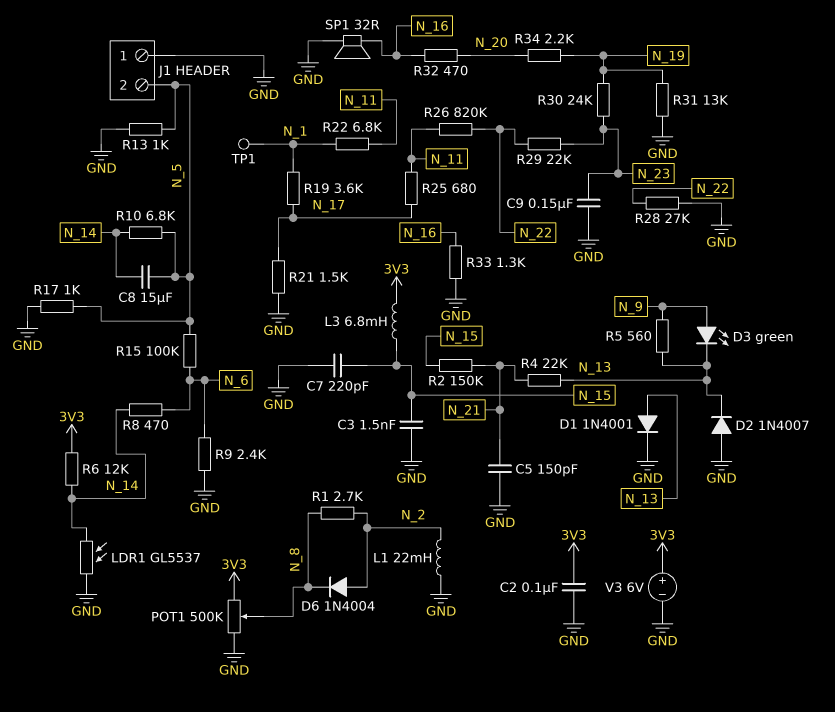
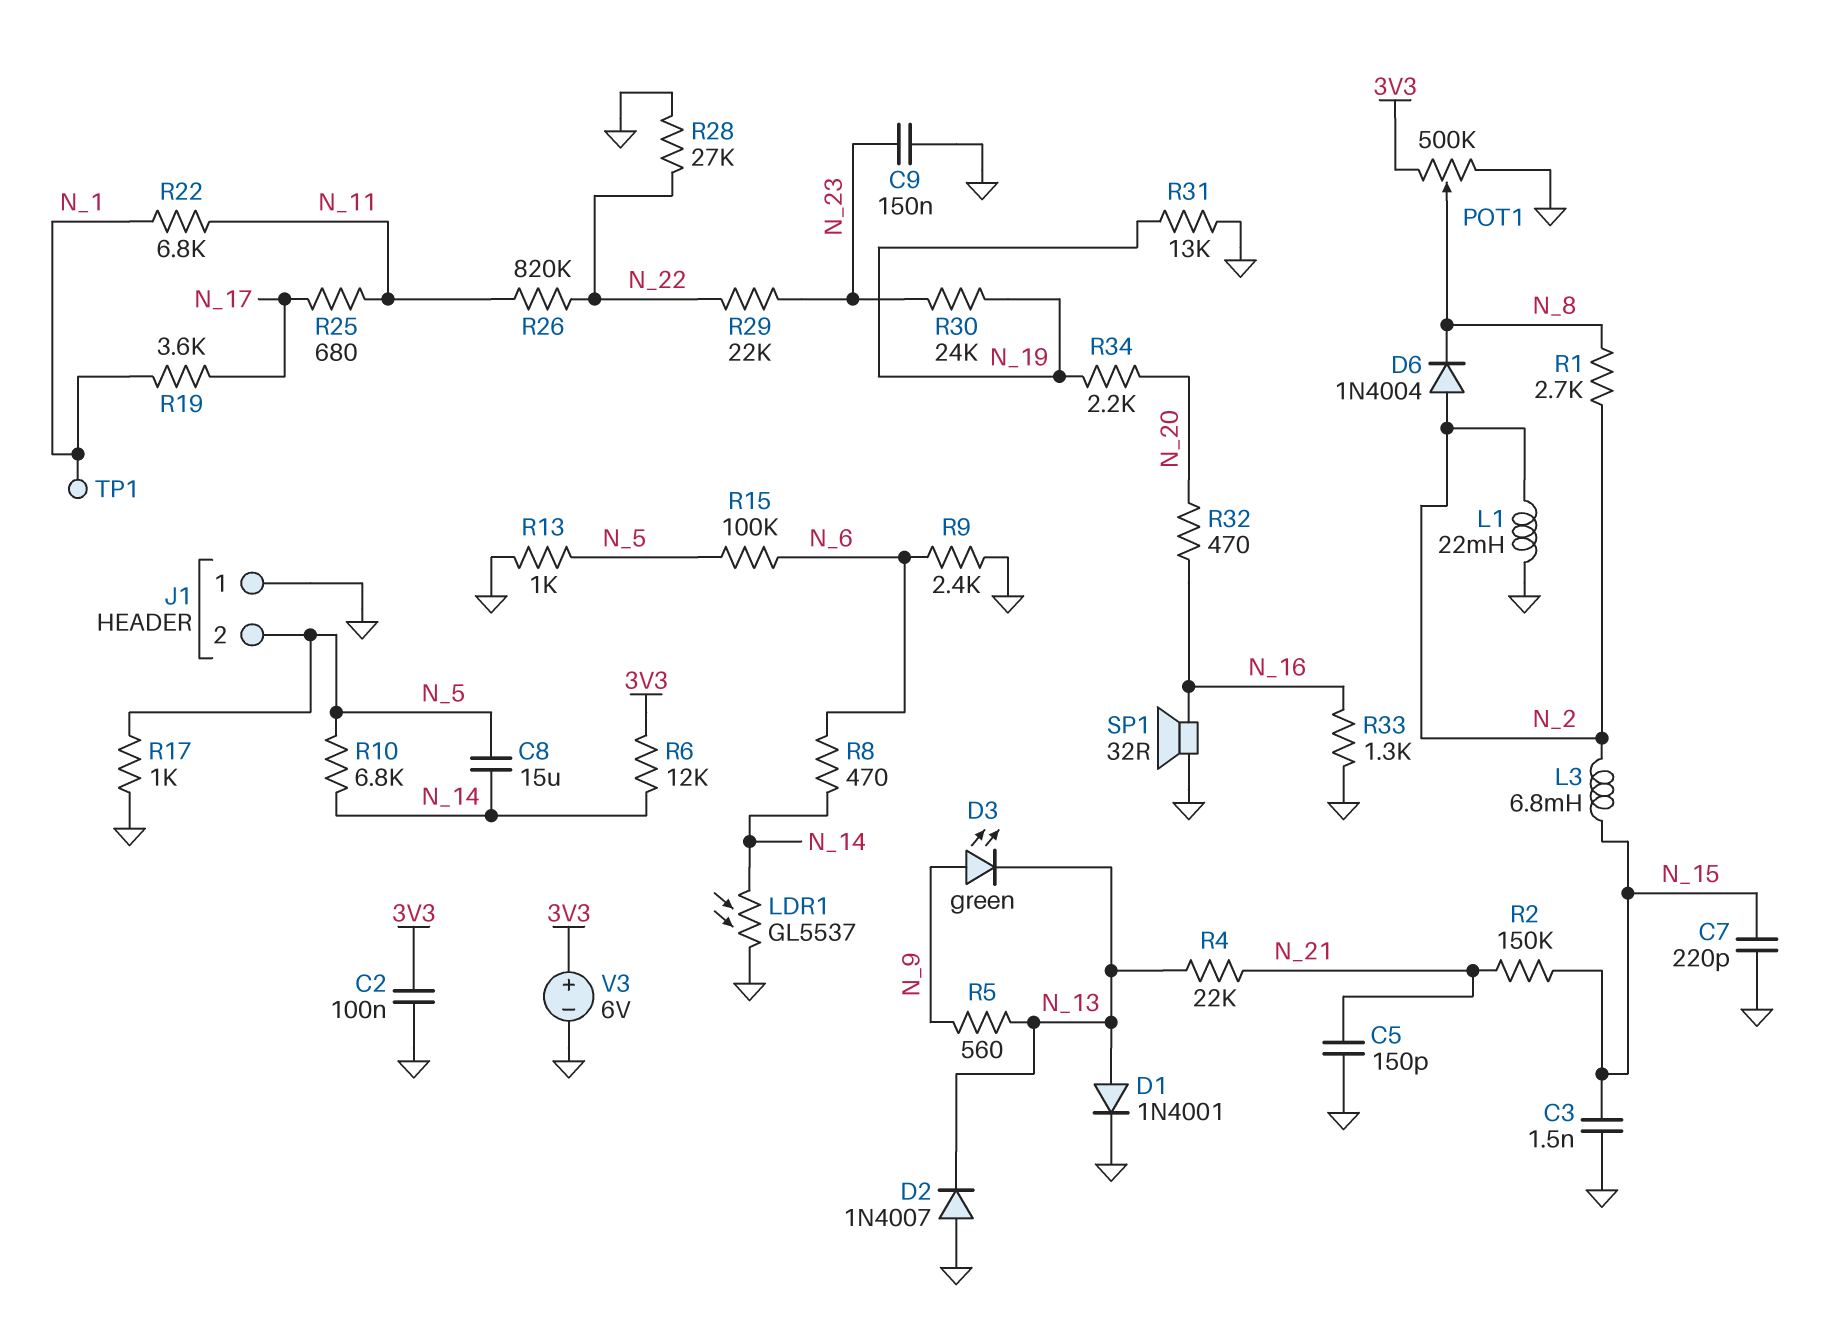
L3: 6.8mH (3V3, N_15) -> 6.8mH (N_2, N_15)
R21: 1.5k (GND, N_17) -> none

